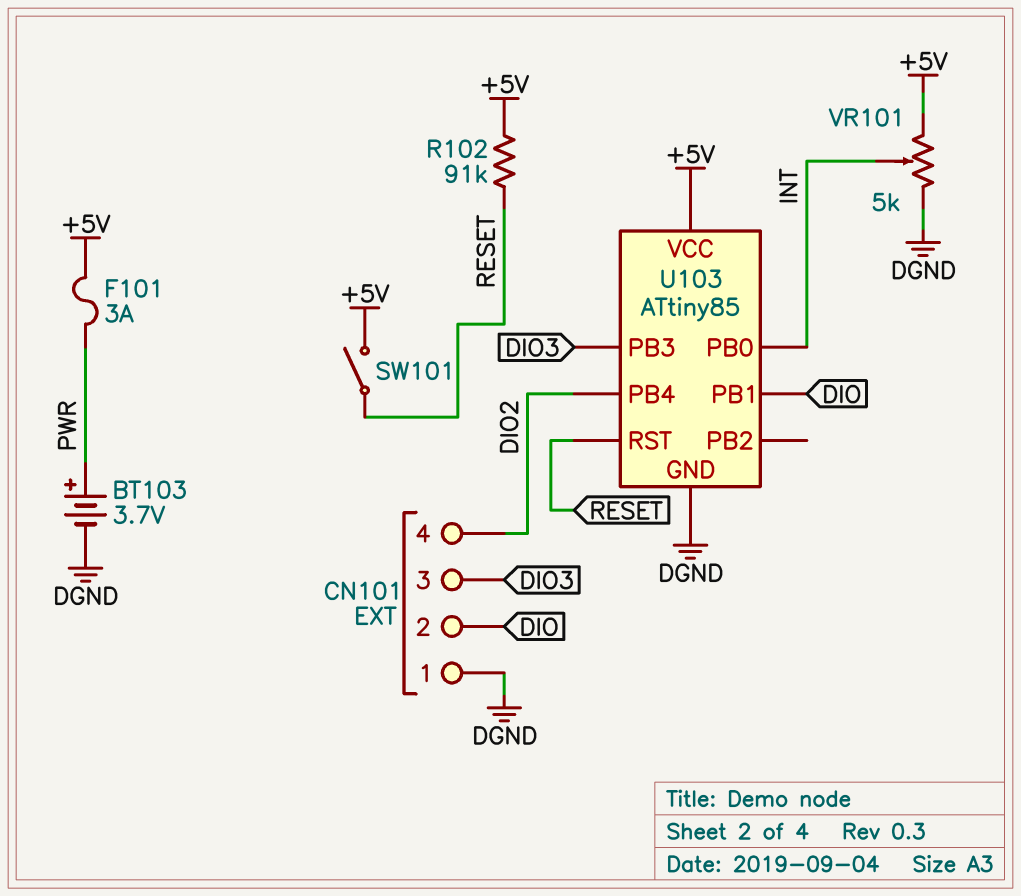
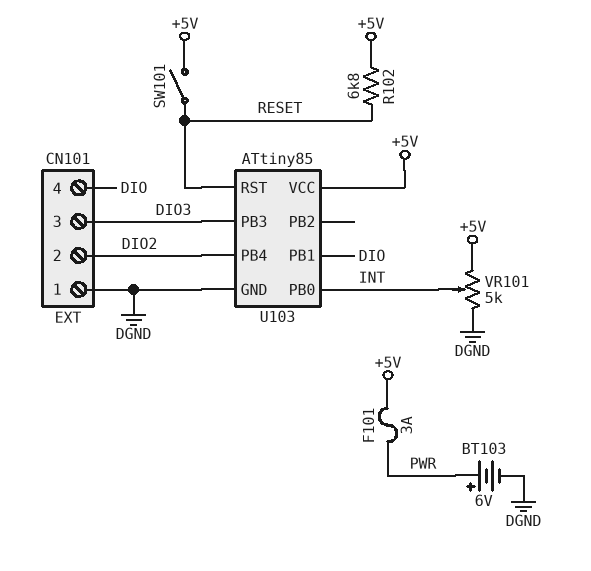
BT103: 3.7V (plus PWR, minus DGND) -> 6V (plus PWR, minus DGND)
CN101 pin 2: DIO -> DIO2
CN101 pin 4: DIO2 -> DIO
R102: 91k (+5V, RESET) -> 6.8k (+5V, RESET)

